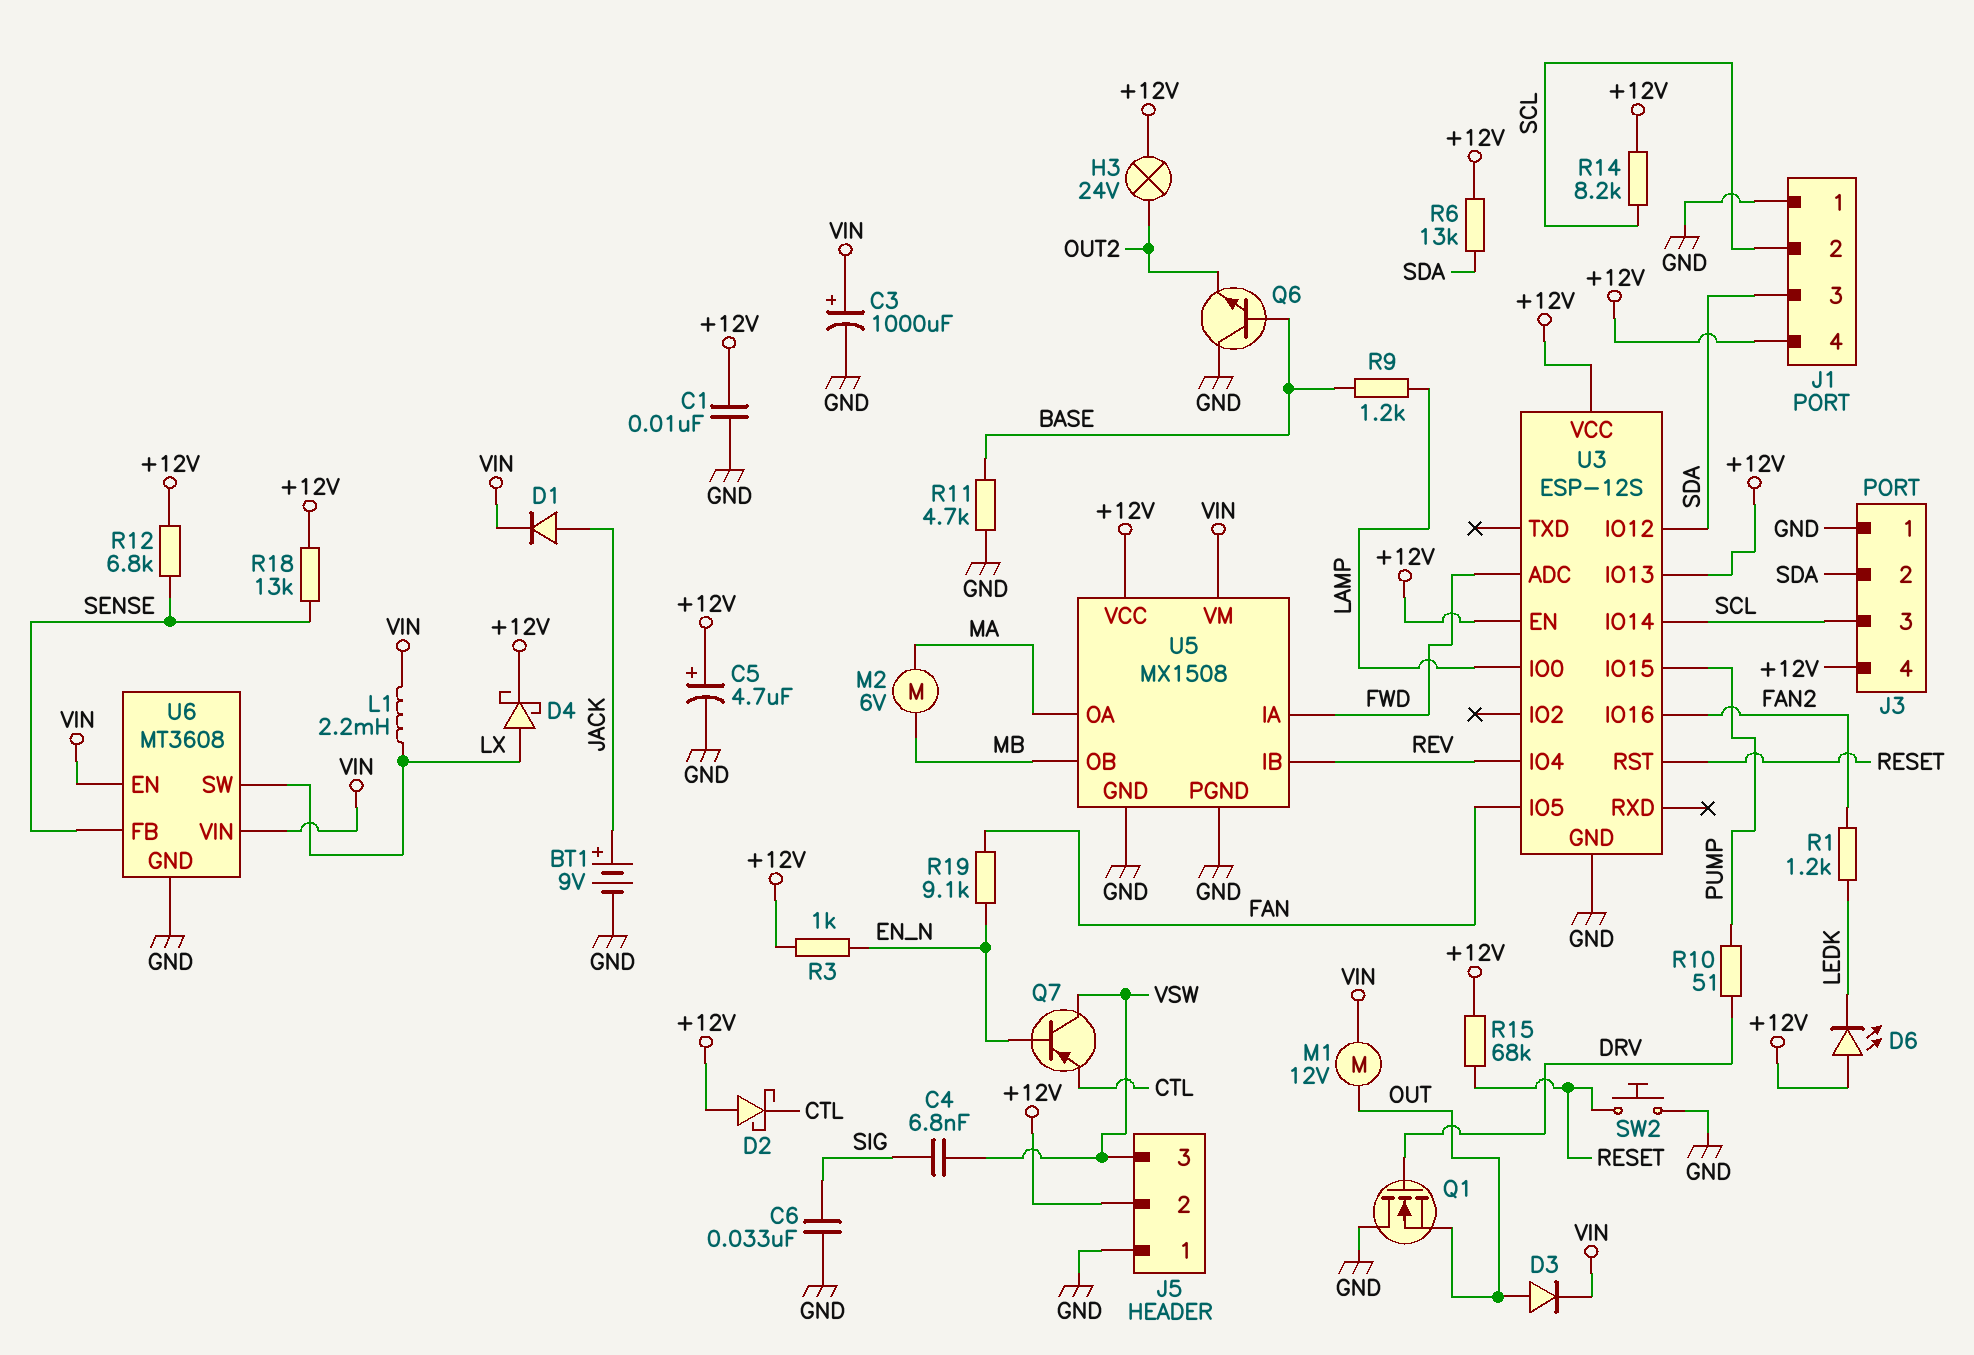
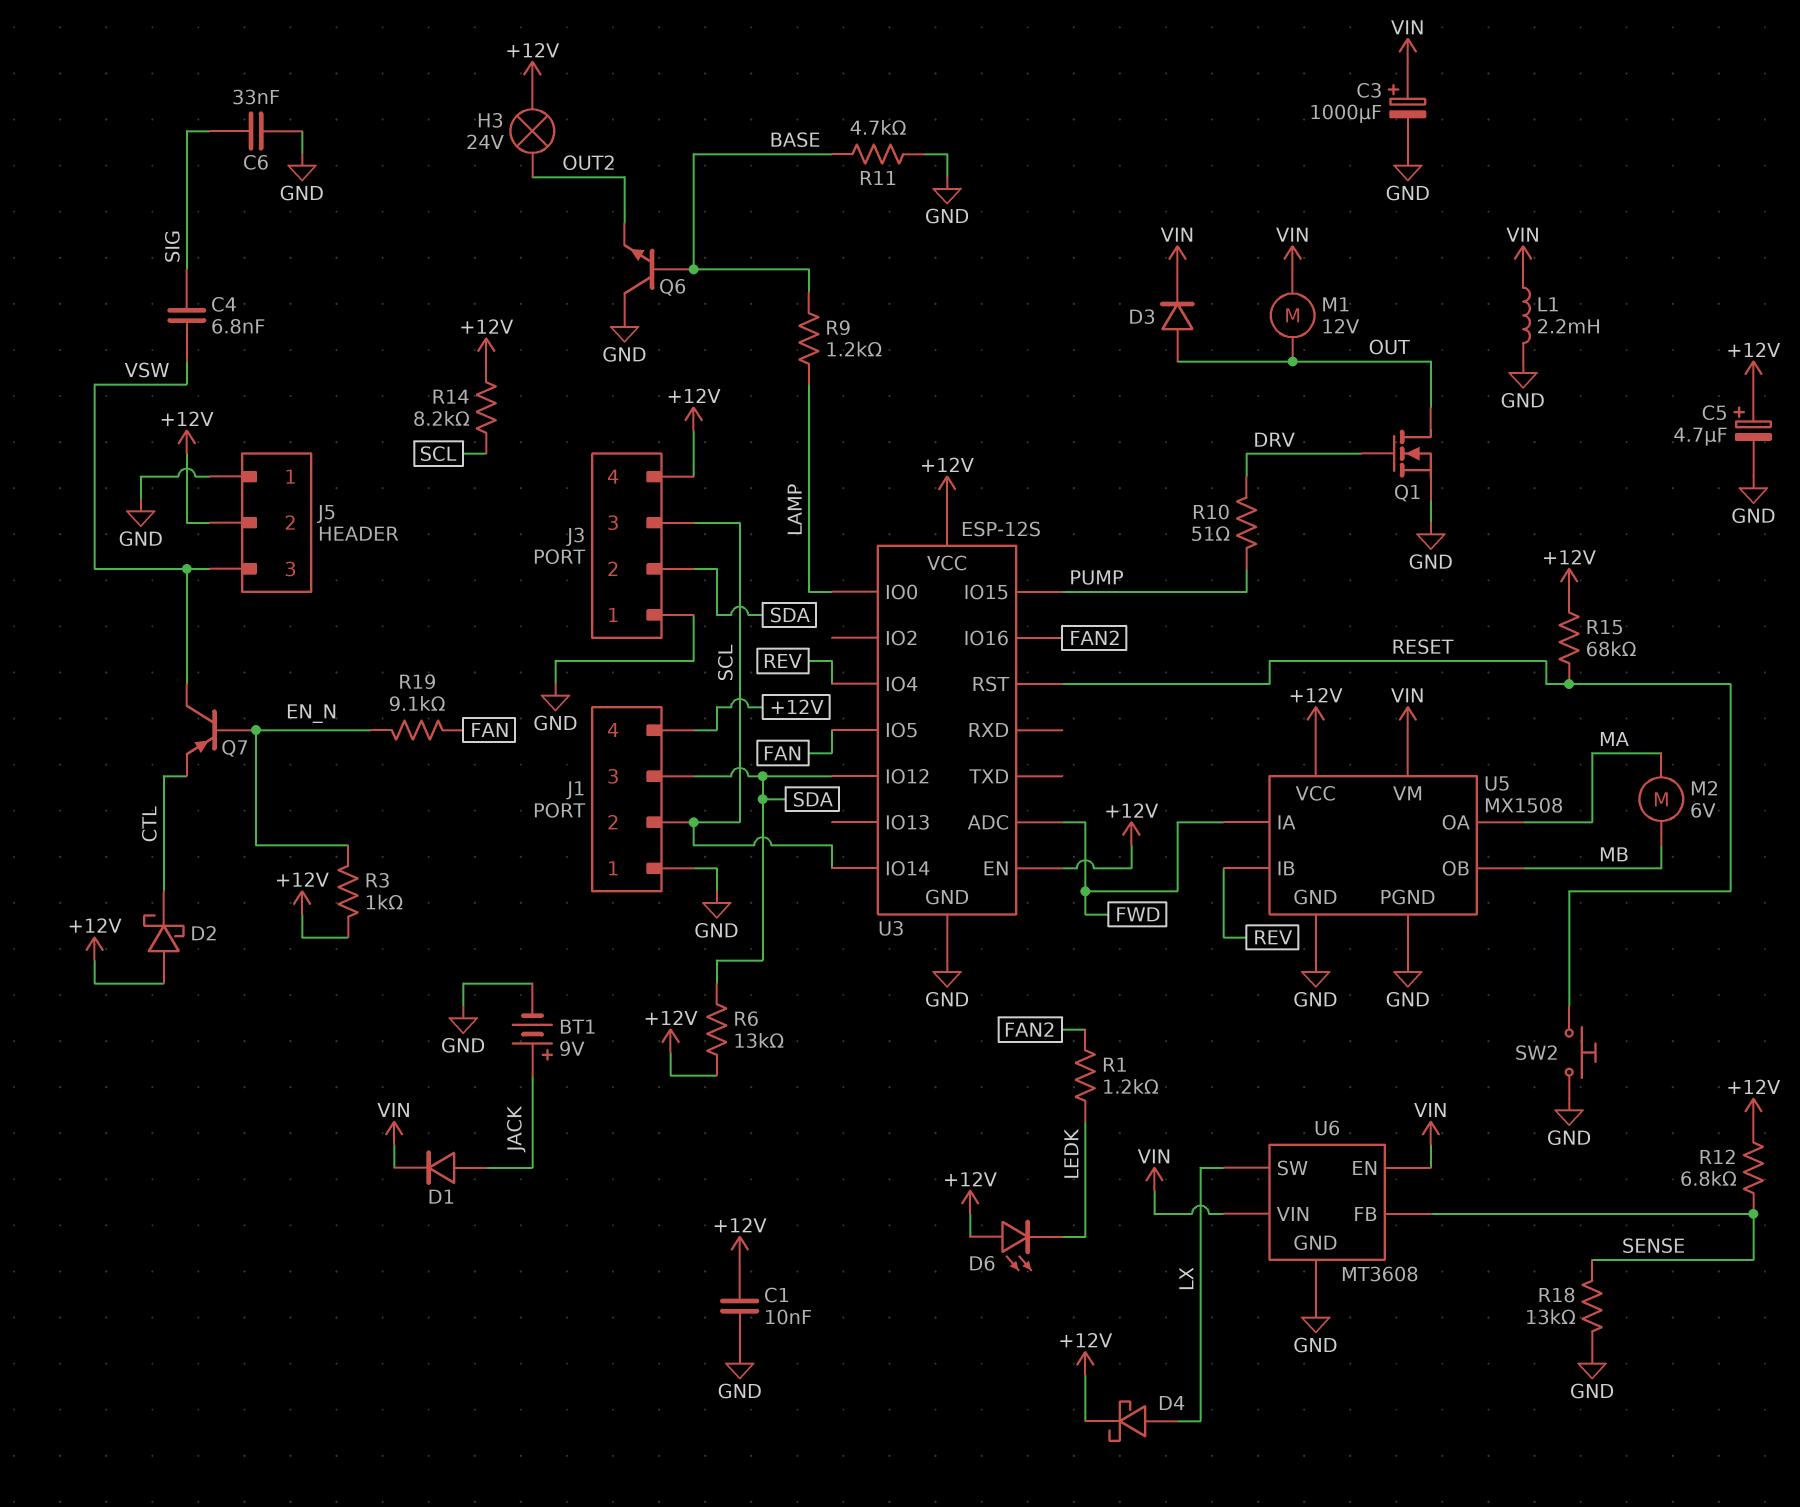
L1: 2.2mH (LX, VIN) -> 2.2mH (GND, VIN)
Q1: NMOS (G DRV, D GND, S OUT) -> NMOS (G DRV, D OUT, S GND)
R18: 13k (+12V, SENSE) -> 13k (GND, SENSE)
U3 pin IO13: +12V -> none

